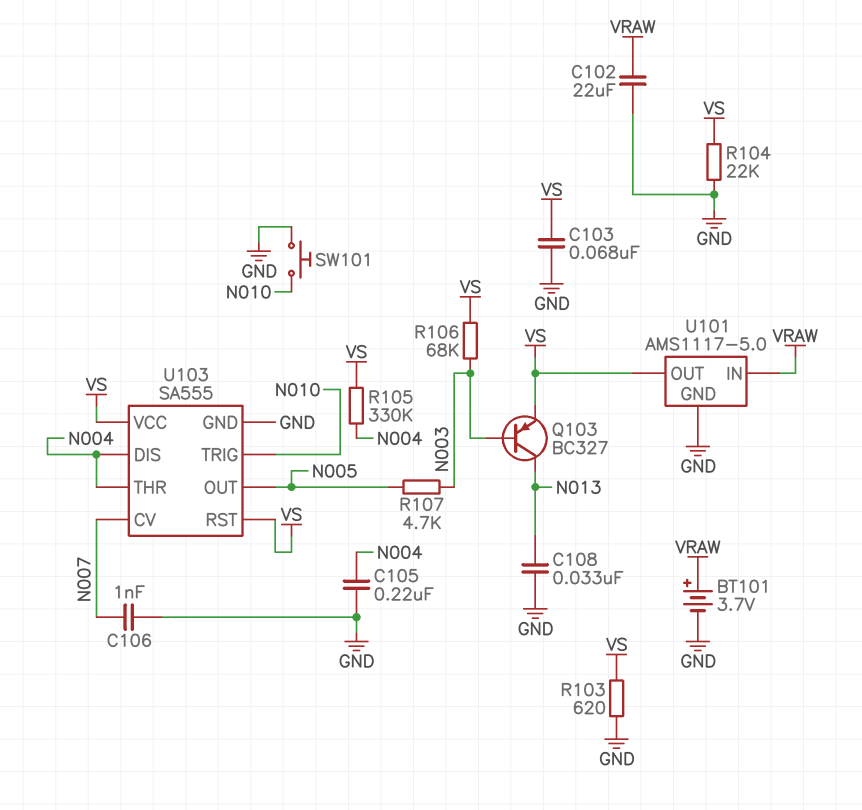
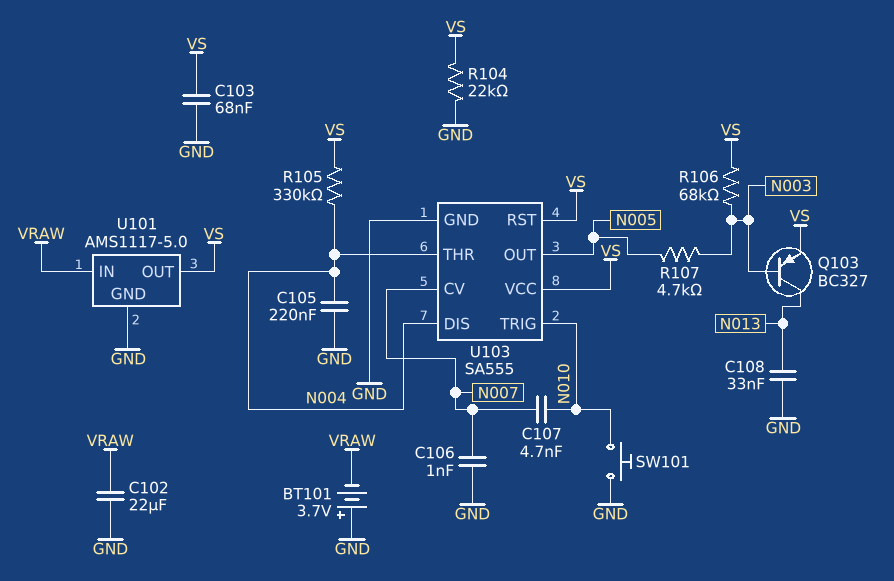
BT101: 3.7V (plus VRAW, minus GND) -> 3.7V (plus GND, minus VRAW)
C107: none -> 4.7nF (N007, N010)
R103: 620 (GND, VS) -> none

